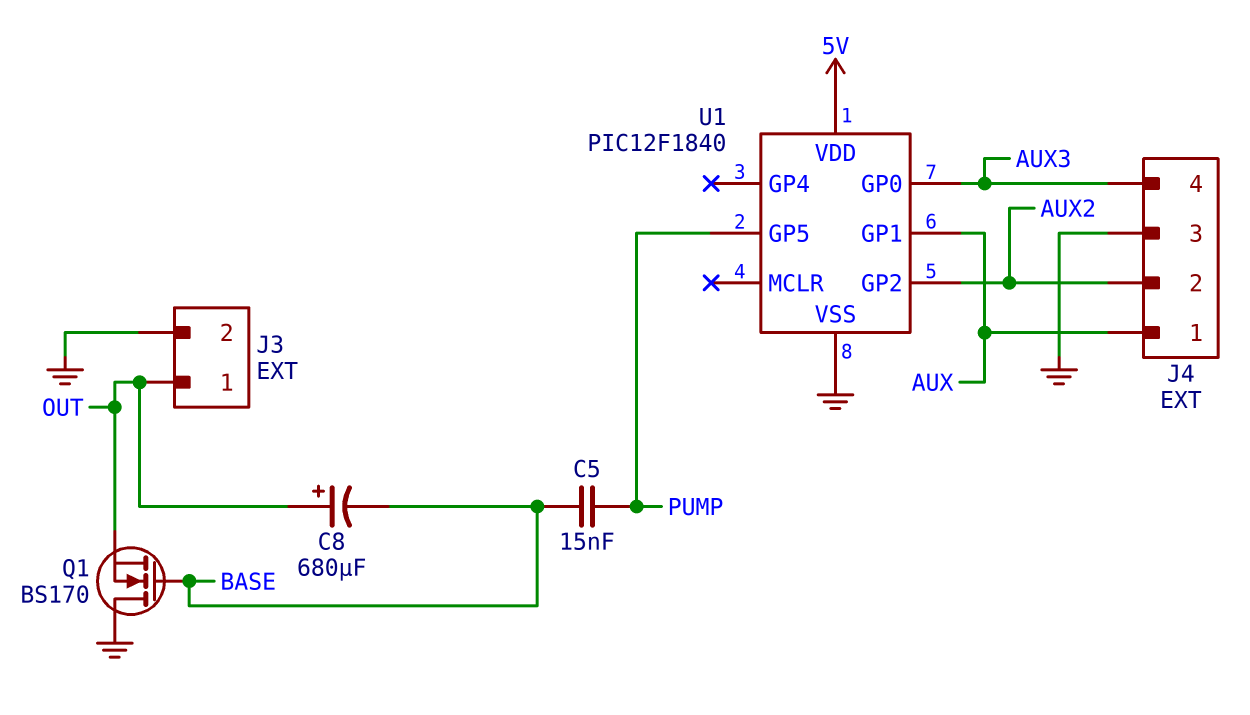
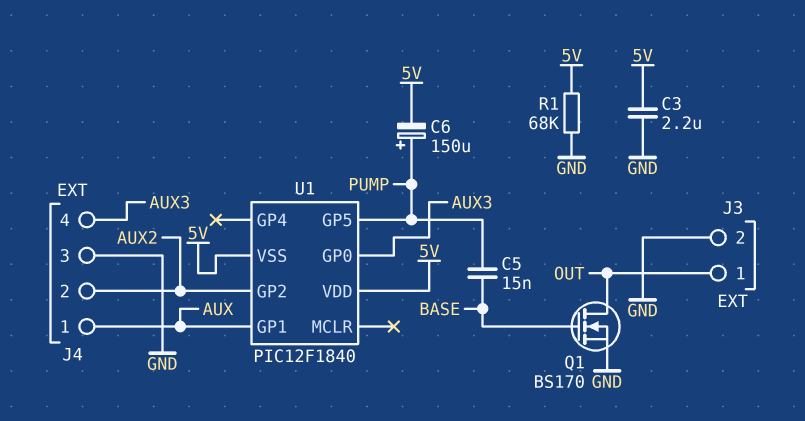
C3: none -> 2.2uF (5V, GND)
C6: none -> 150uF (plus PUMP, minus 5V)
C8: 680uF (plus OUT, minus BASE) -> none
Q1: NMOS BS170 (G BASE, D GND, S OUT) -> NMOS BS170 (G BASE, D OUT, S GND)
R1: none -> 68k (5V, GND)
U1 pin VSS: GND -> 5V

